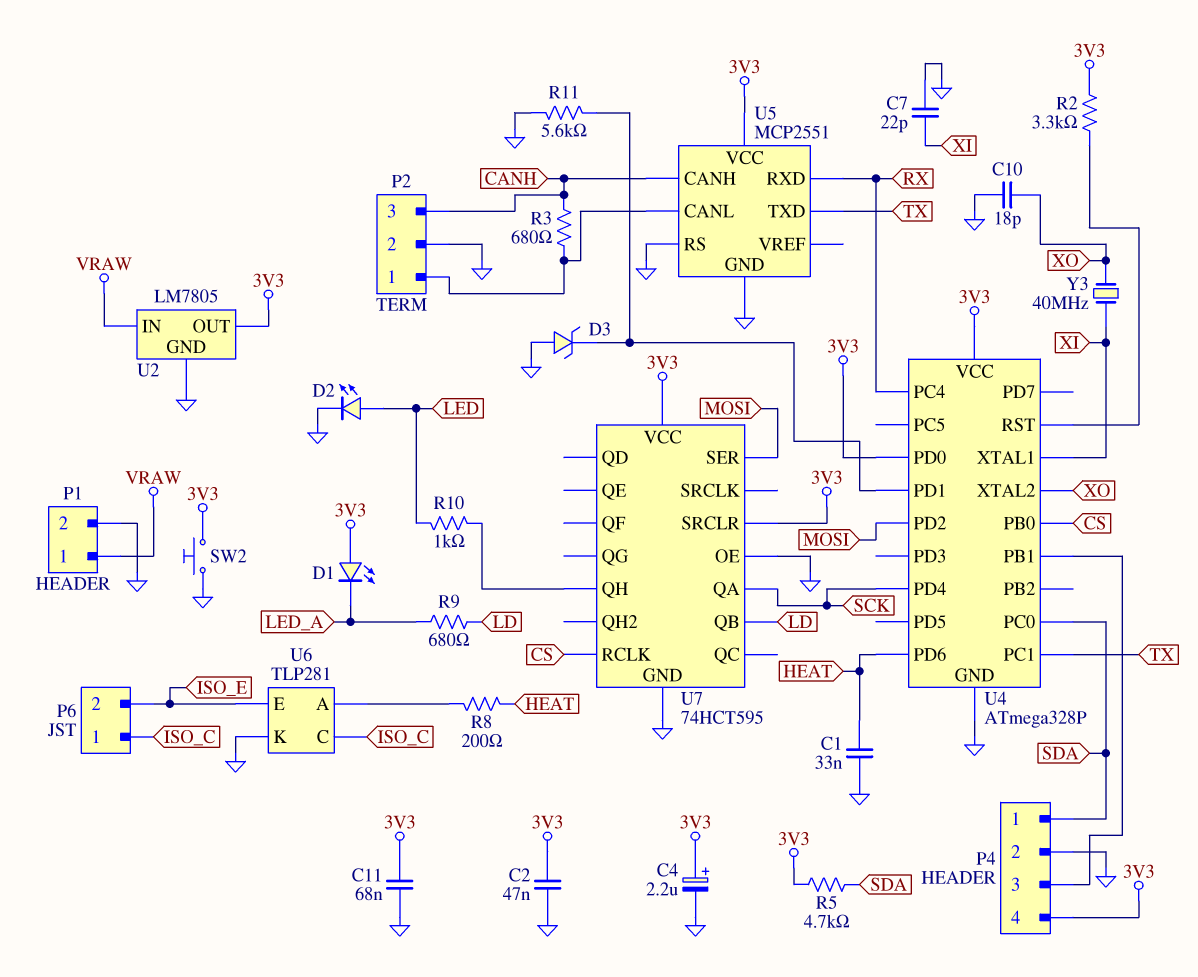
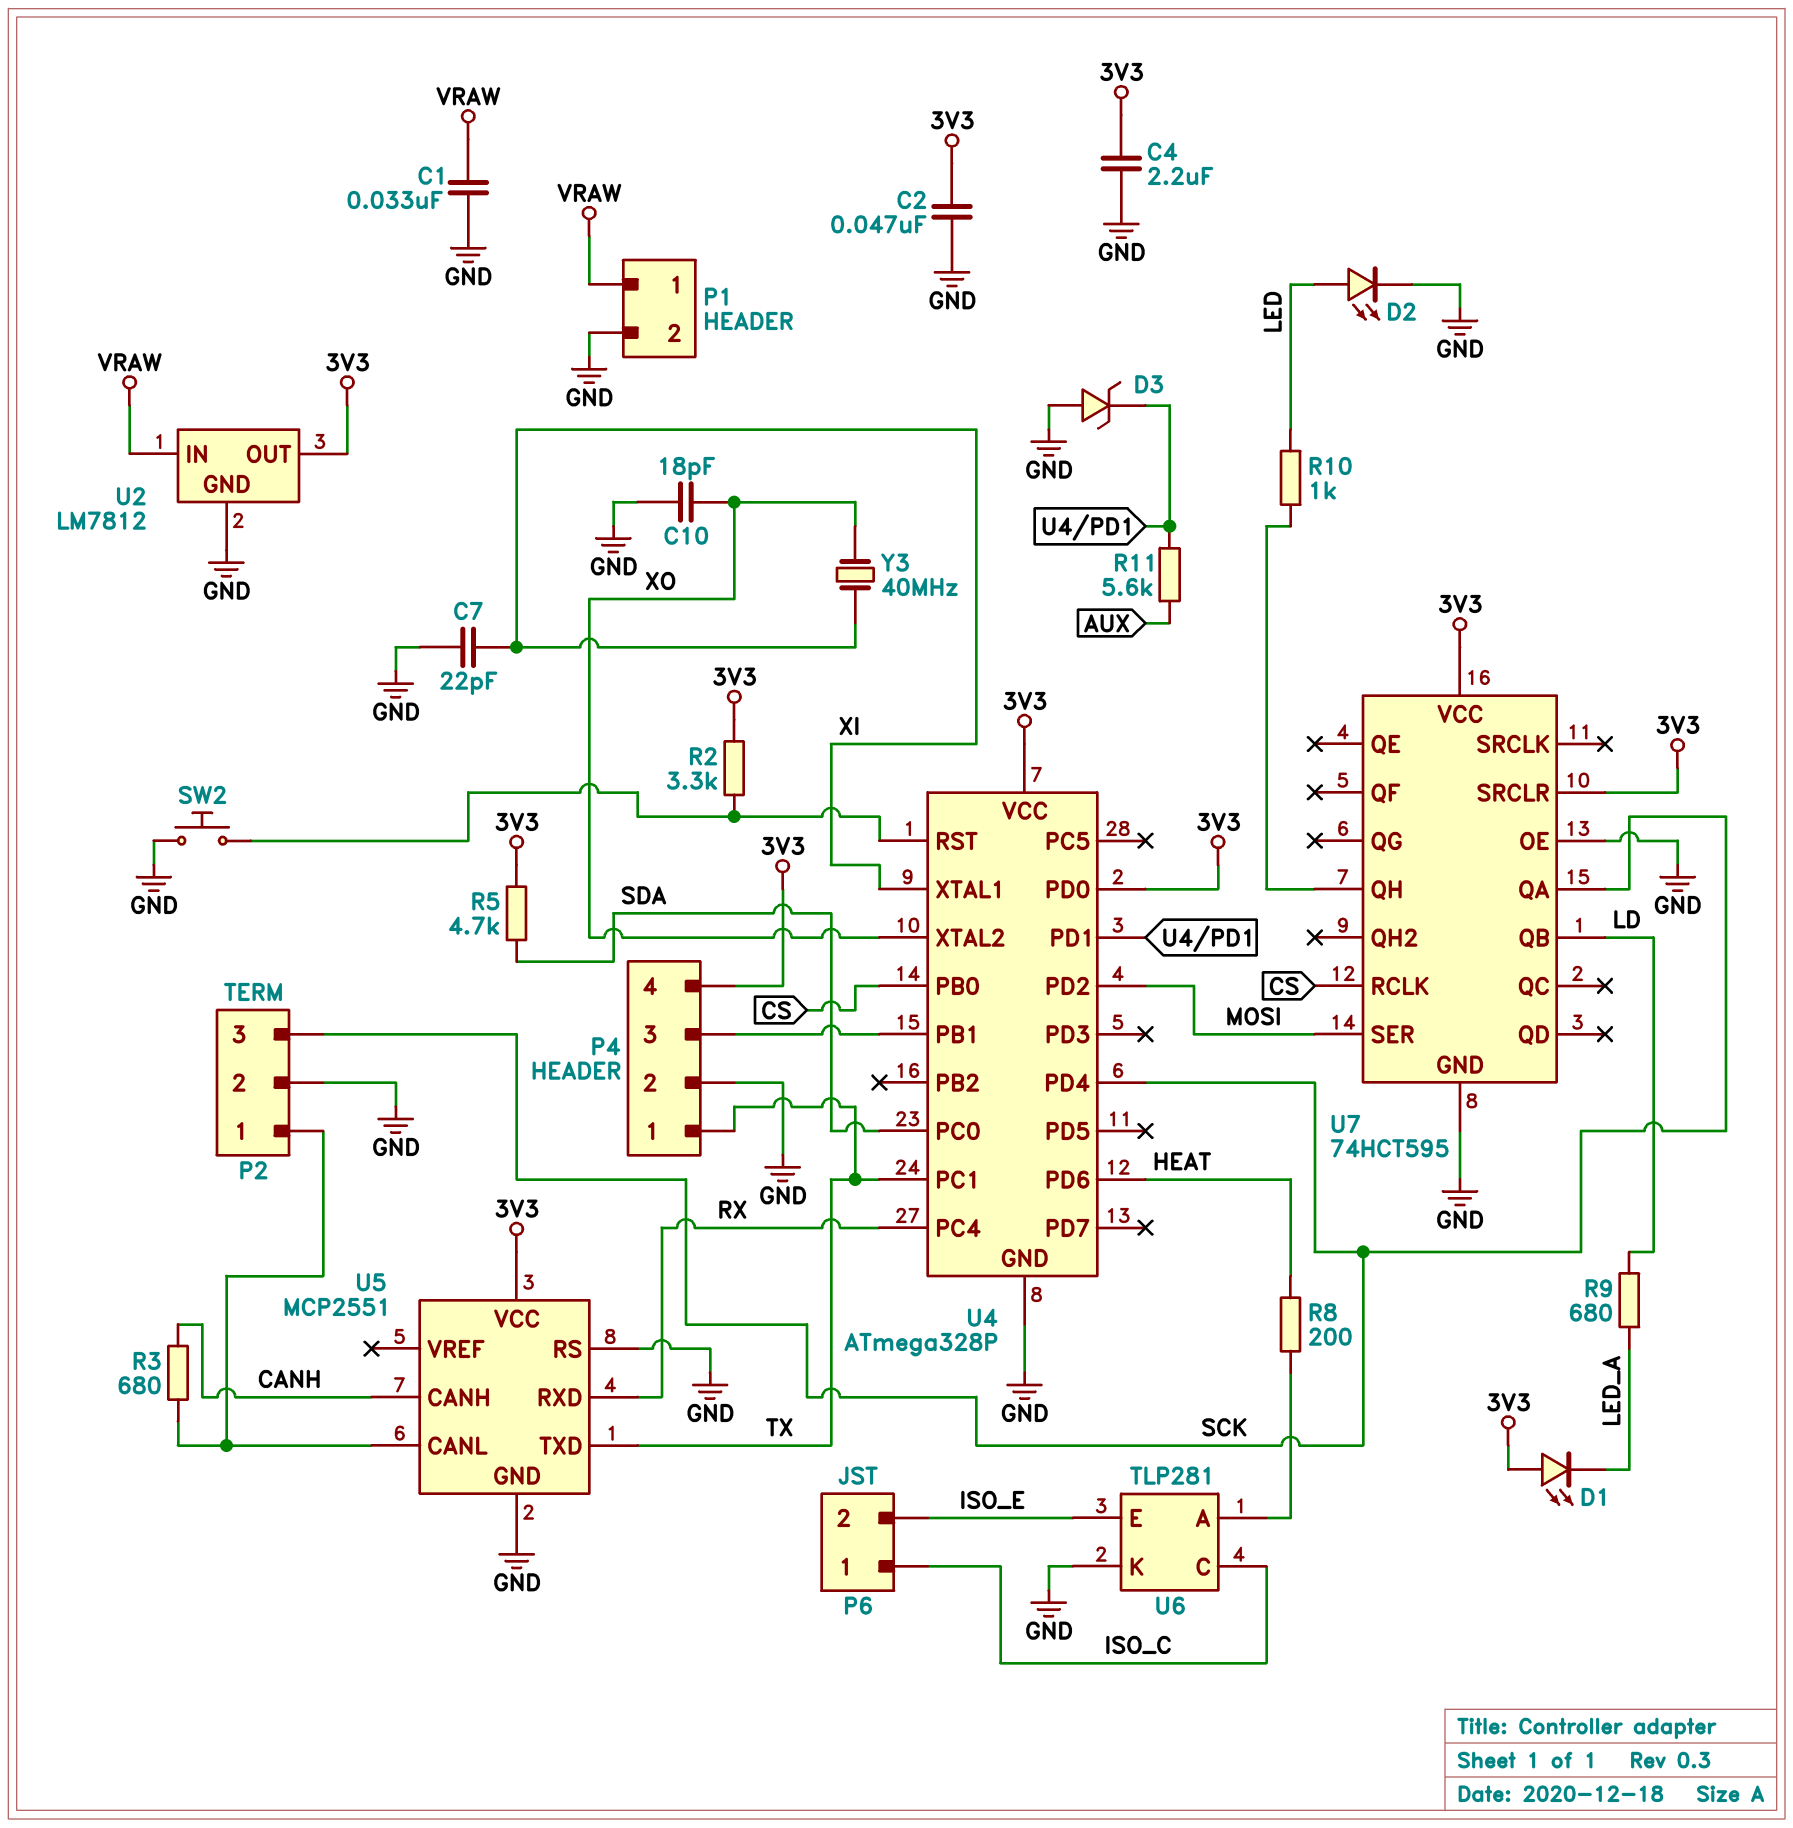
C1: 33nF (GND, HEAT) -> 33nF (GND, VRAW)
C4: 2.2uF (plus 3V3, minus GND) -> 2.2uF (3V3, GND)
C11: 68nF (3V3, GND) -> none
P2 pin 3: CANH -> SCK
P4 pin 1: SDA -> TX
R11: 5.6k (GND, U4/PD1) -> 5.6k (AUX, U4/PD1)
SW2: button (3V3, GND) -> button (GND, U4/RST)
U2: LM7805 -> LM7812

